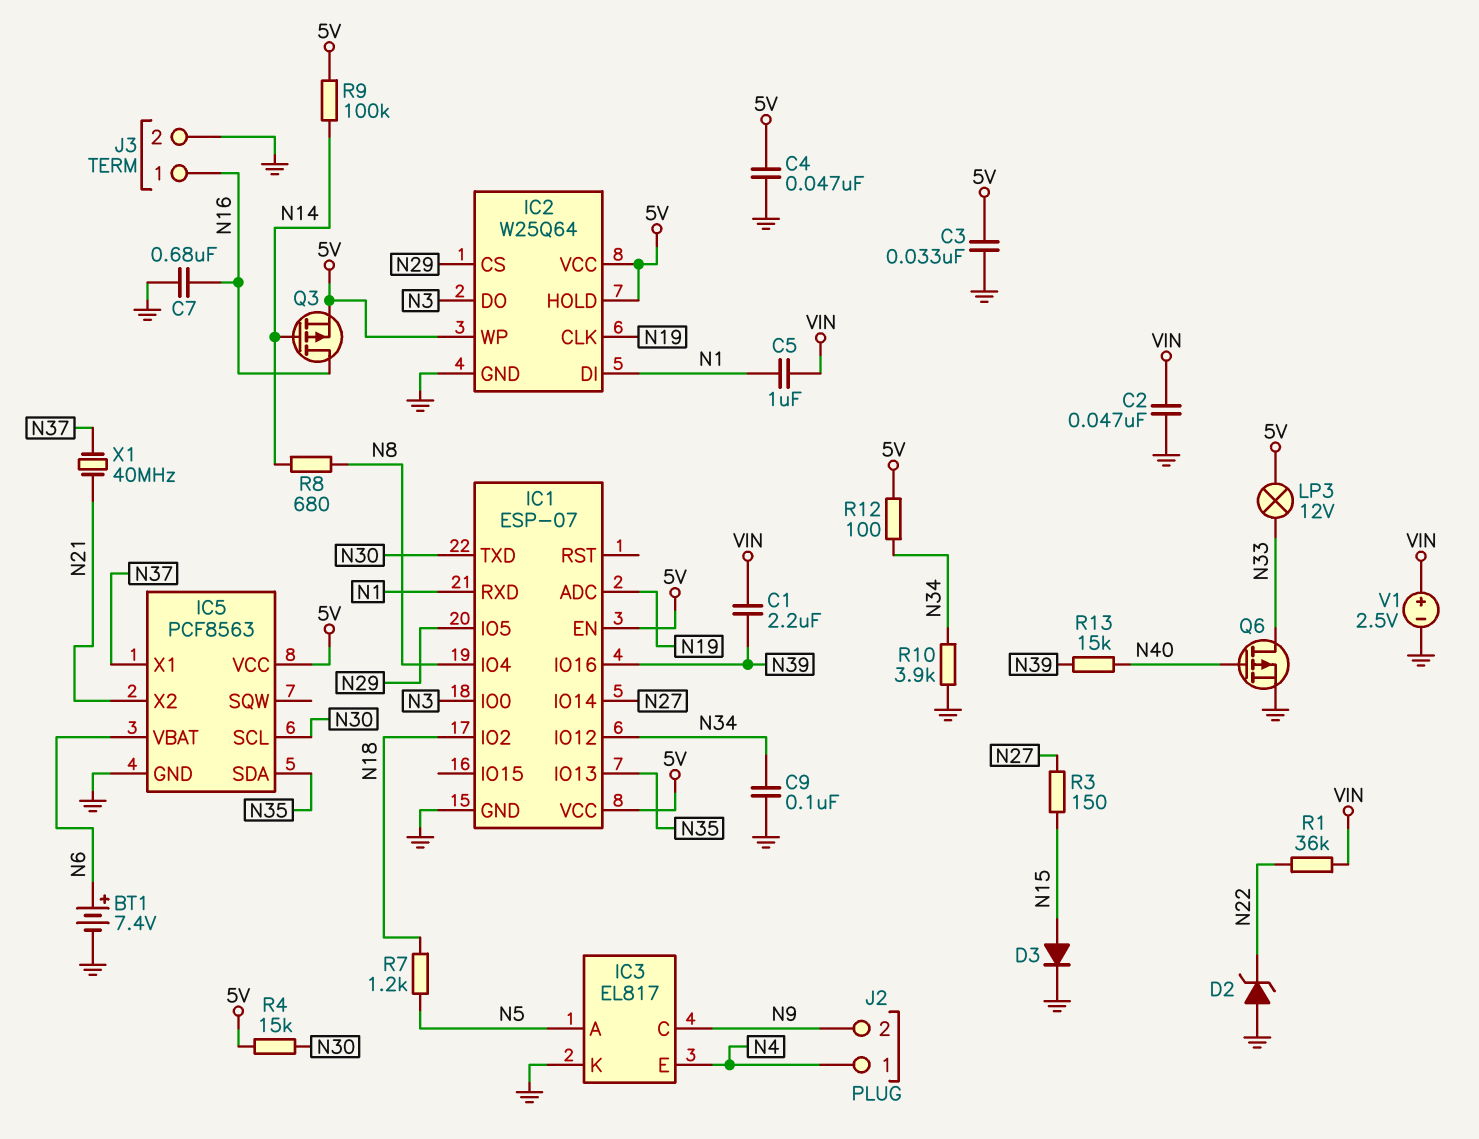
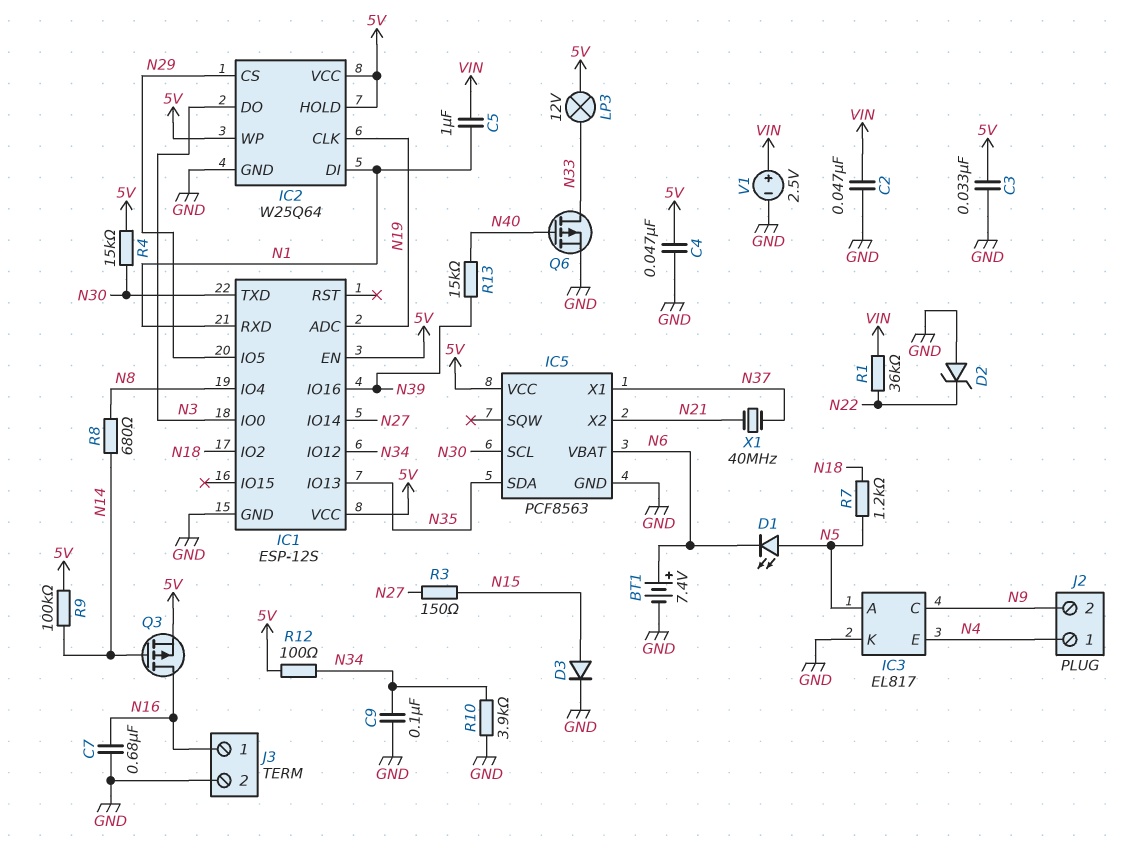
C1: 2.2uF (N39, VIN) -> none
D1: none -> LED (A N5, K N6)
IC1: ESP-07 -> ESP-12S

